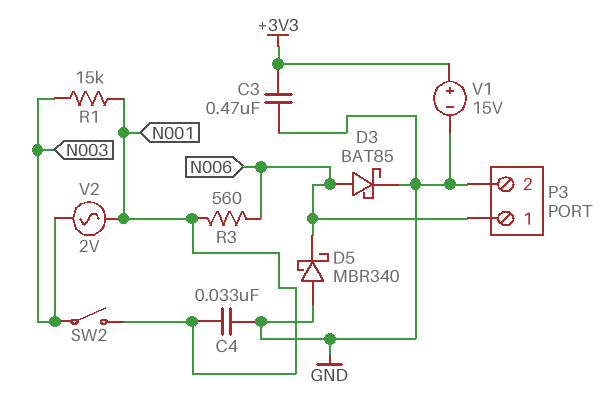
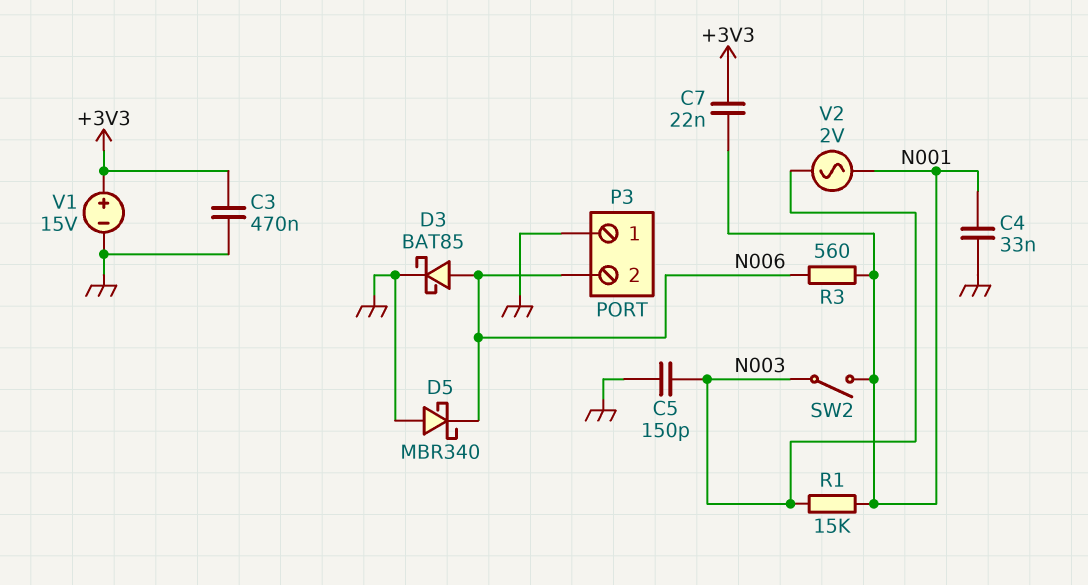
C5: none -> 150pF (GND, N003)
C7: none -> 22nF (+3V3, N001)
P3 pin 1: N006 -> GND
P3 pin 2: GND -> N006

